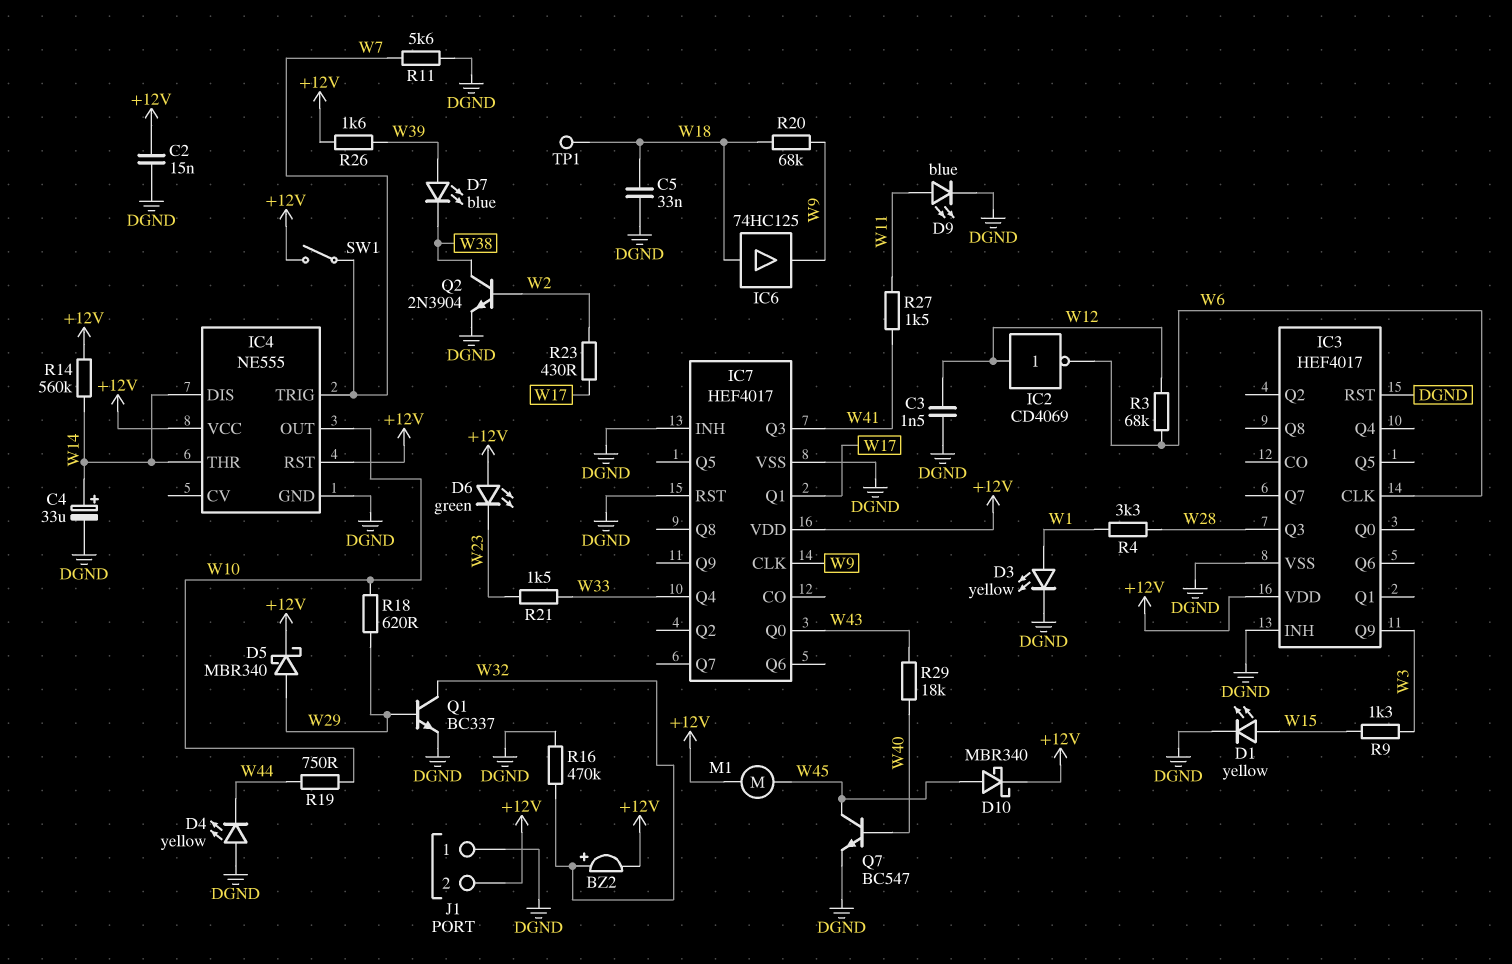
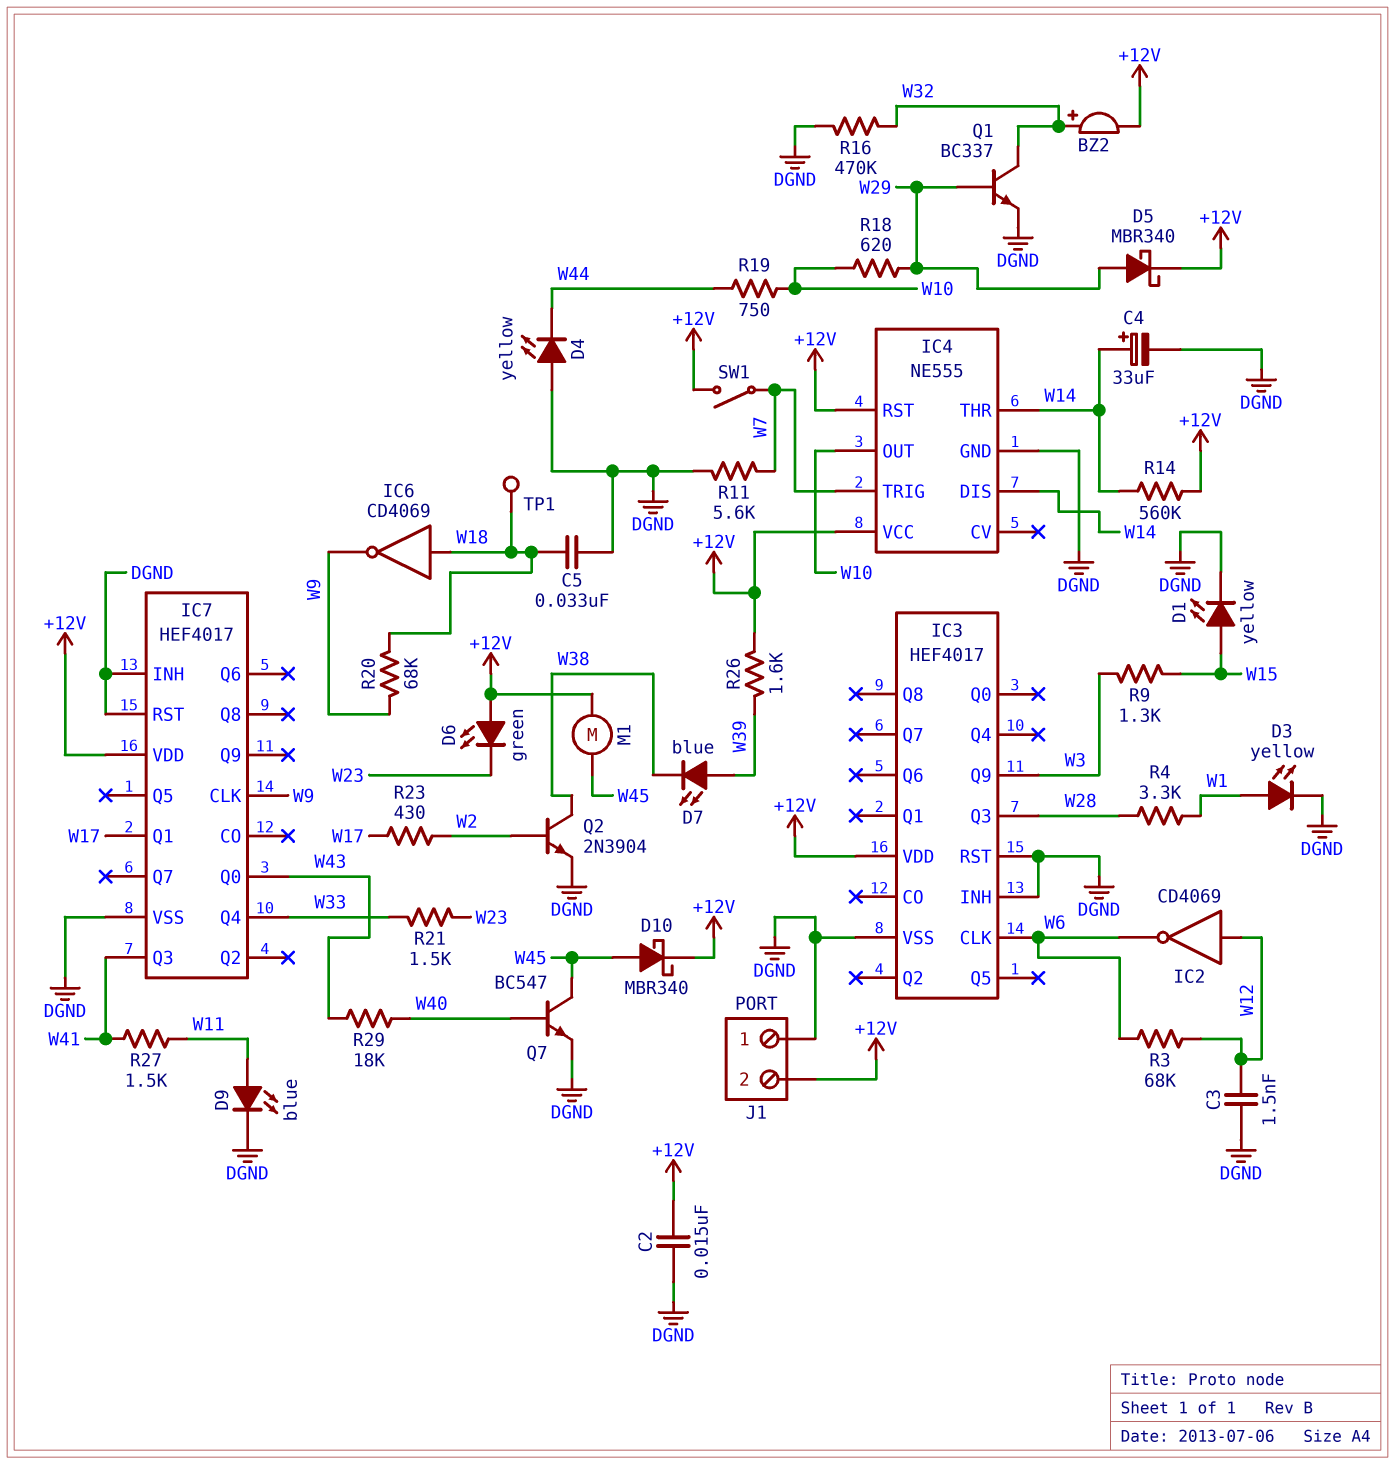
IC6: buffer 74HC125 (in W18, out W9) -> NOT CD4069 (in W18, out W9)

